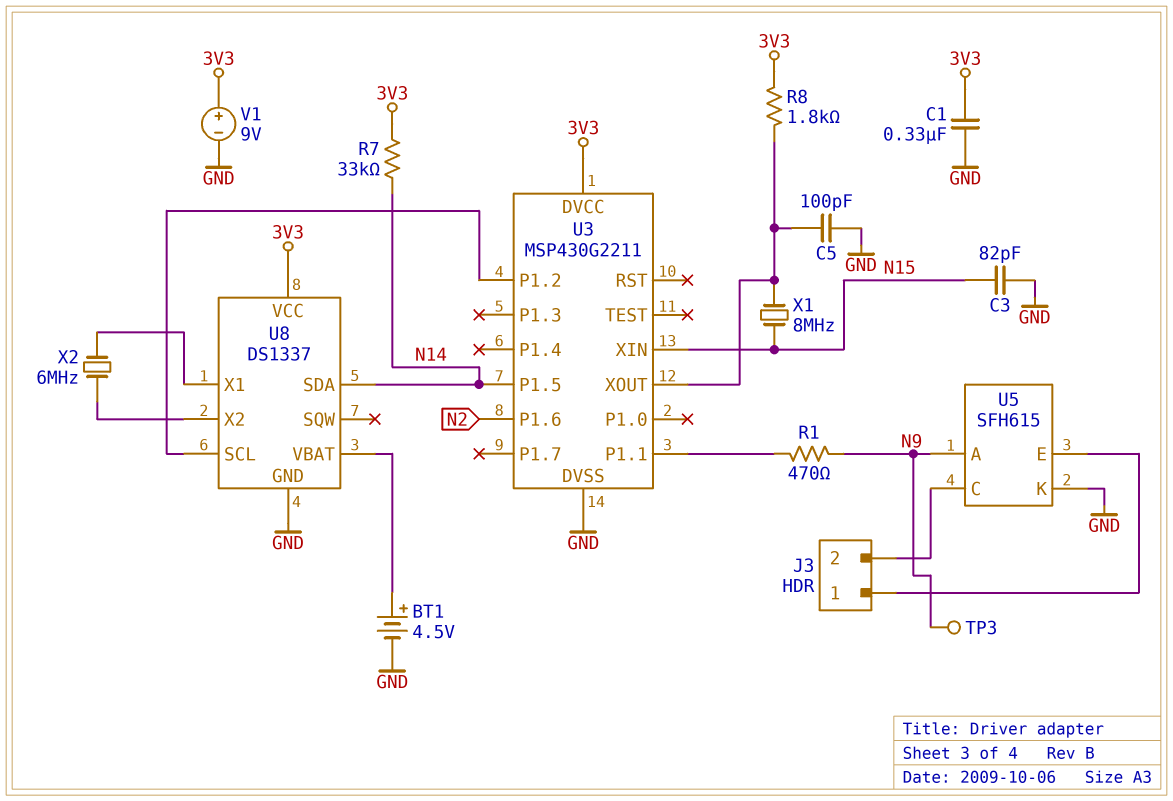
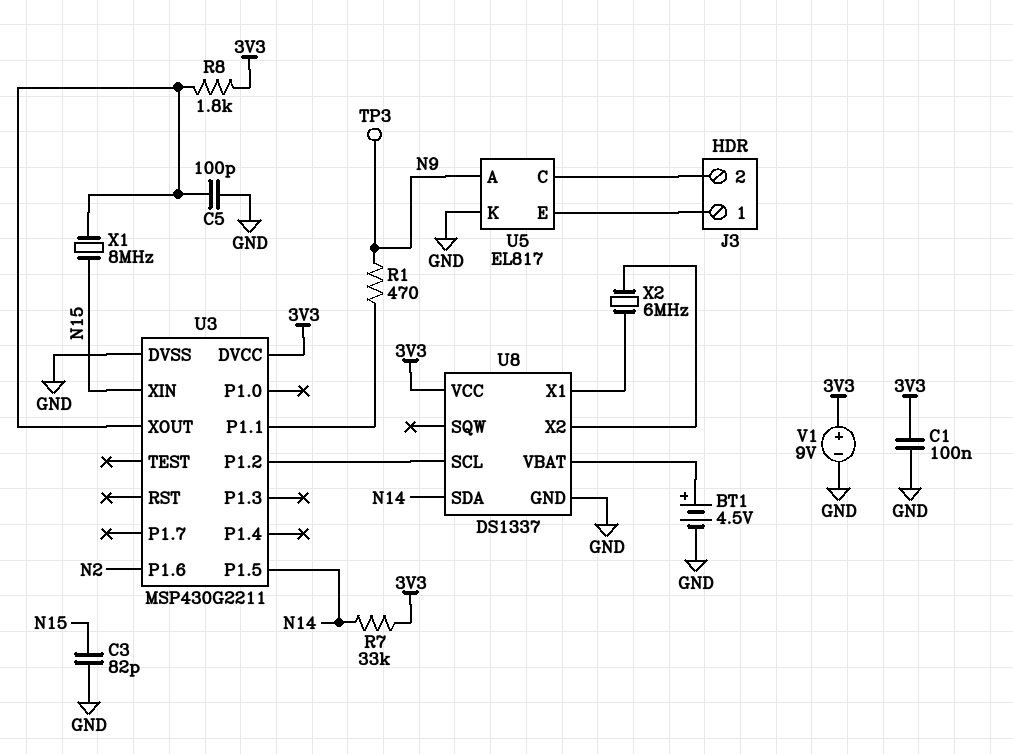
C1: 330nF (3V3, GND) -> 100nF (3V3, GND)
U5: SFH615 -> EL817

